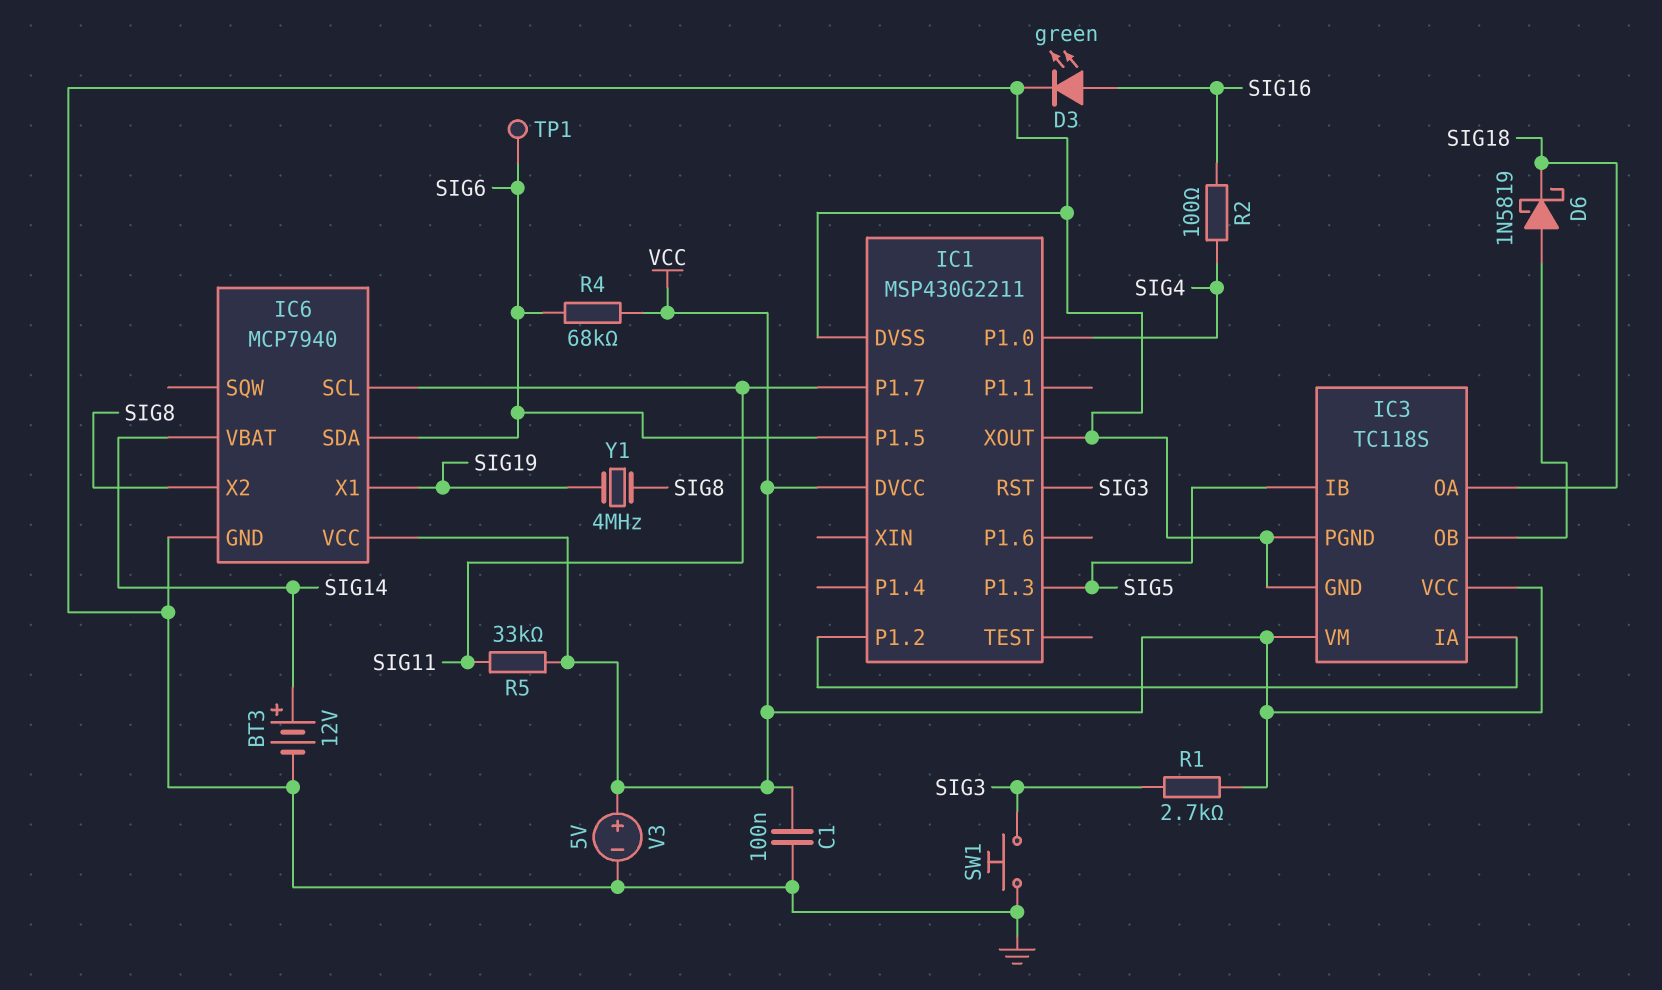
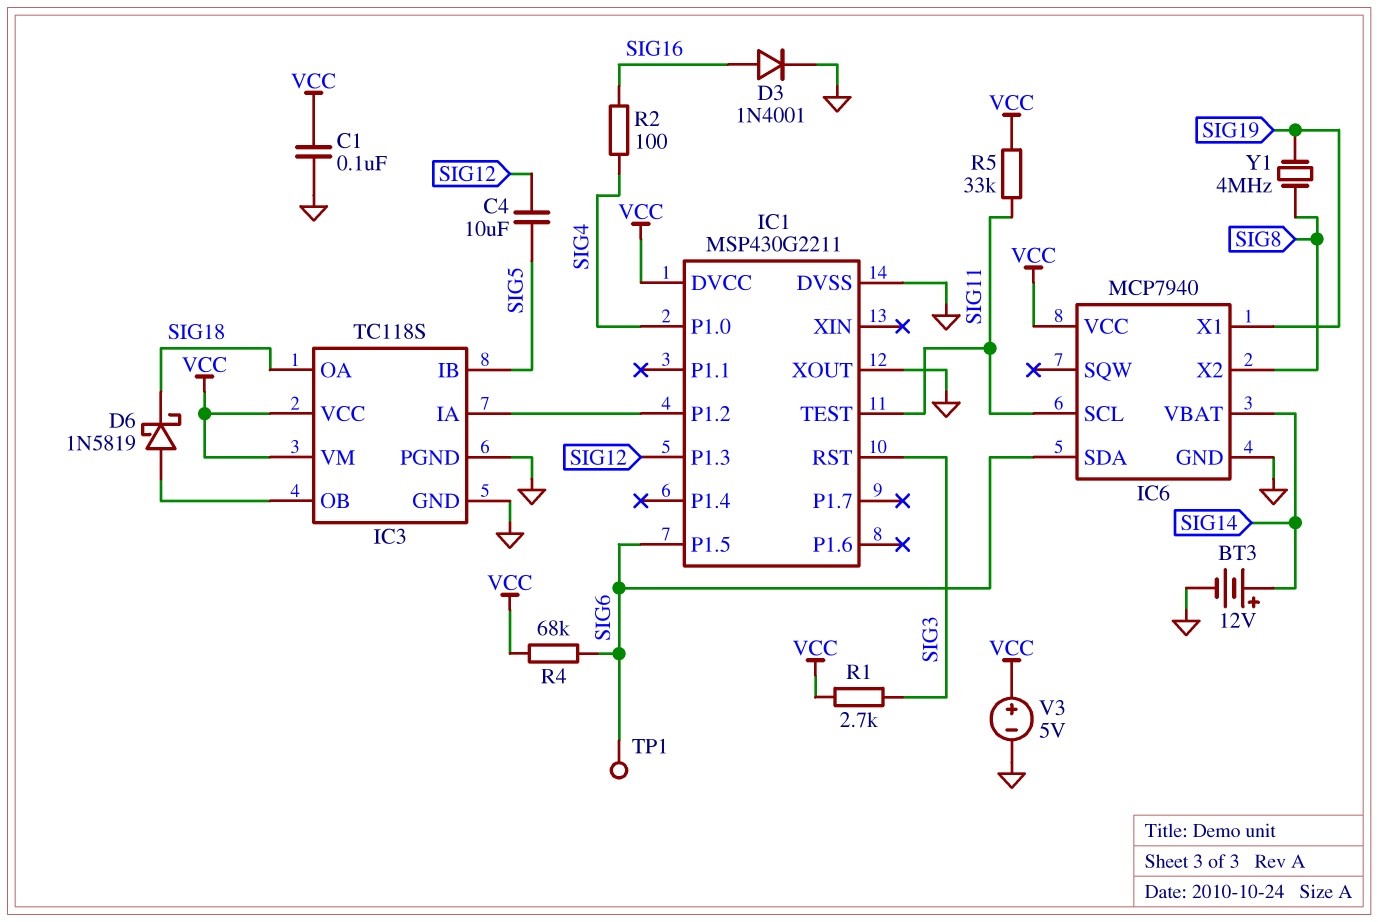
C4: none -> 10uF (SIG5, SIG12)
D3: LED green (A SIG16, K GND) -> diode 1N4001 (A SIG16, K GND)
IC1 pin P1.3: SIG5 -> SIG12
IC1 pin P1.7: SIG11 -> none
IC1 pin TEST: none -> SIG11
SW1: button (GND, SIG3) -> none

